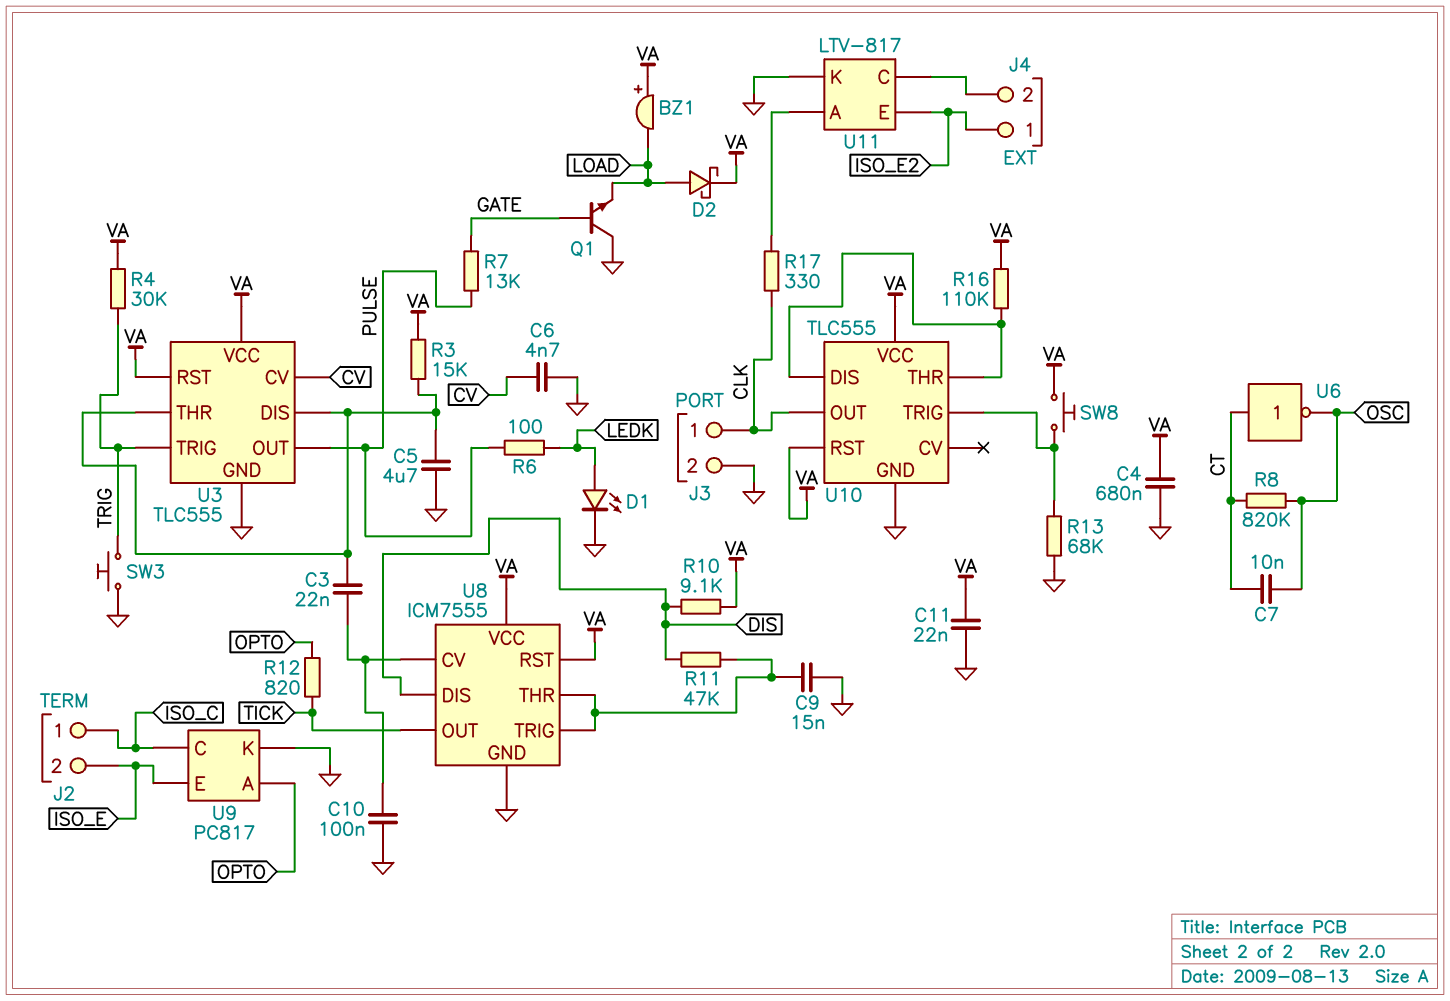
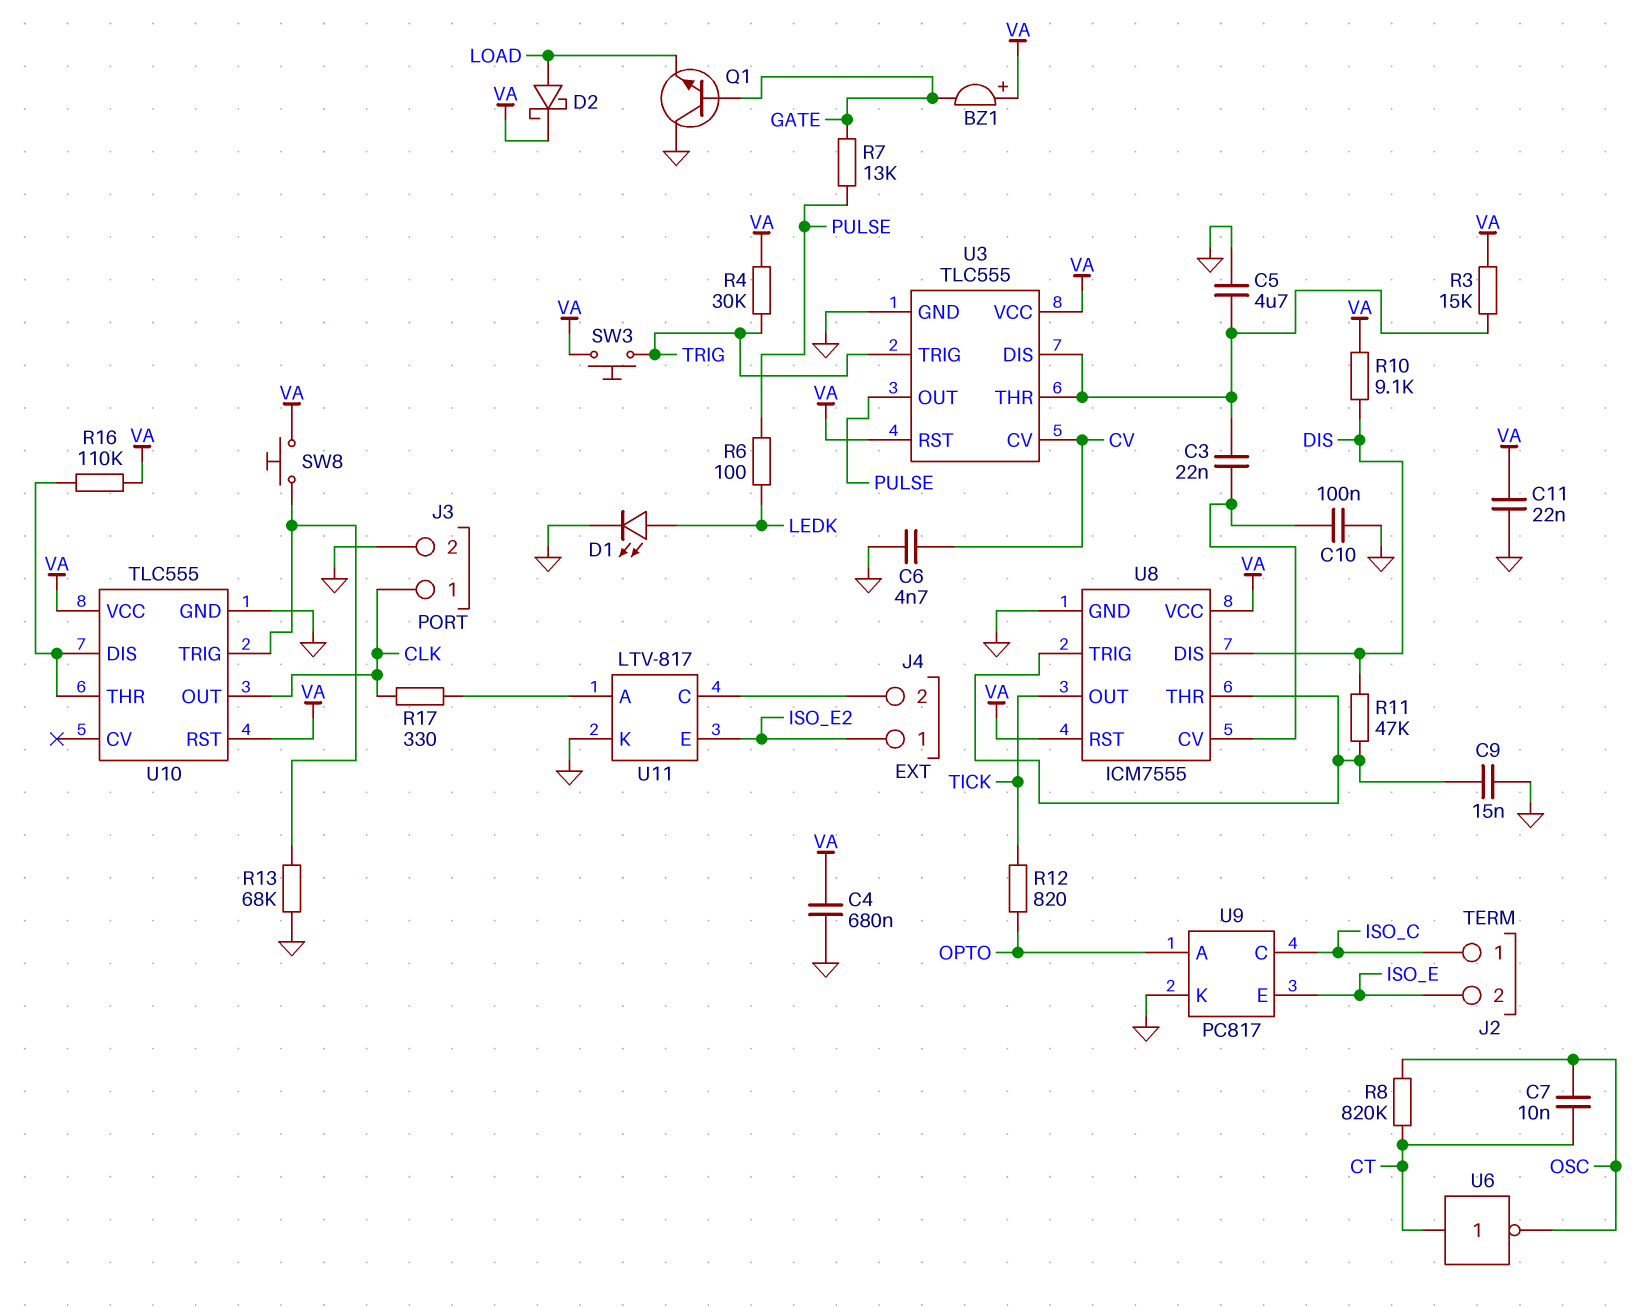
BZ1: buzzer (plus VA, minus LOAD) -> buzzer (plus VA, minus GATE)
SW3: button (GND, TRIG) -> button (TRIG, VA)

